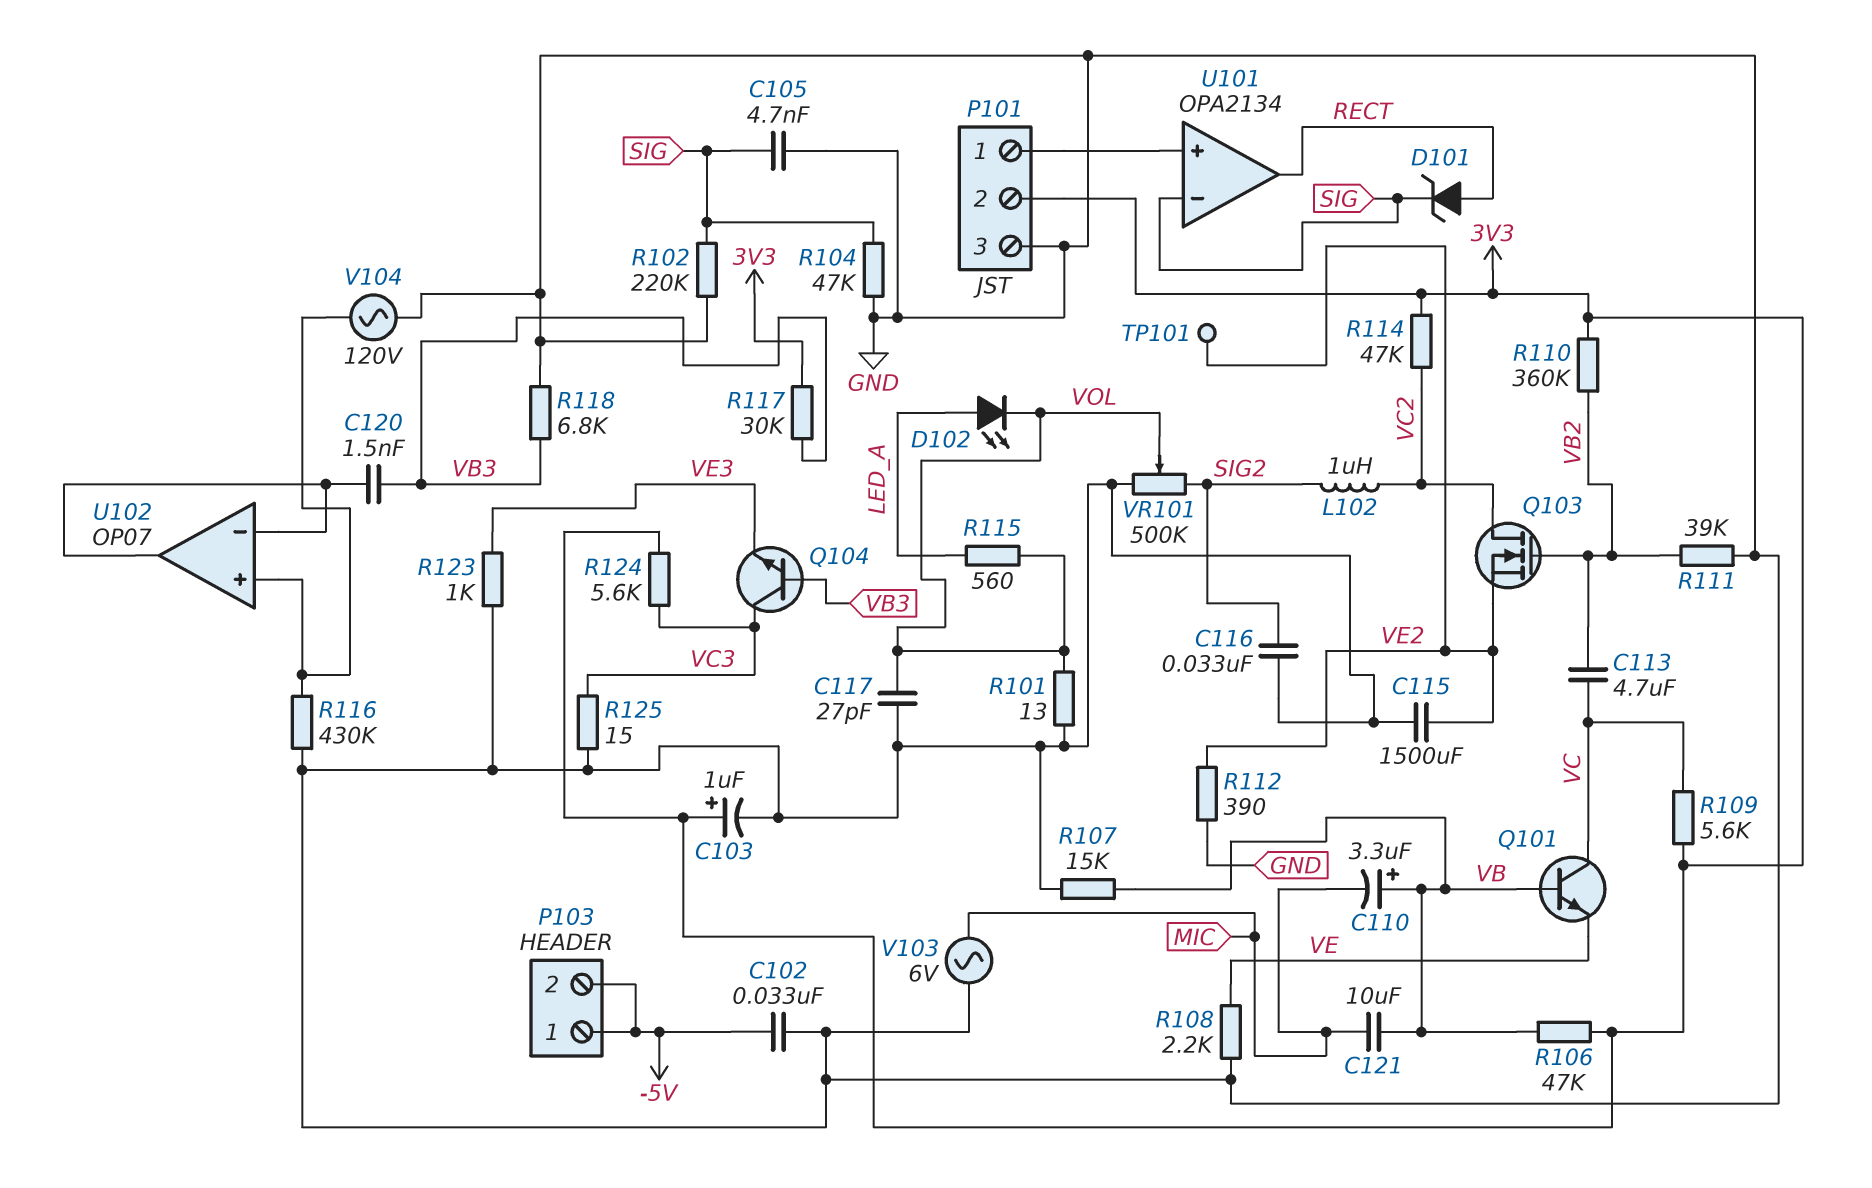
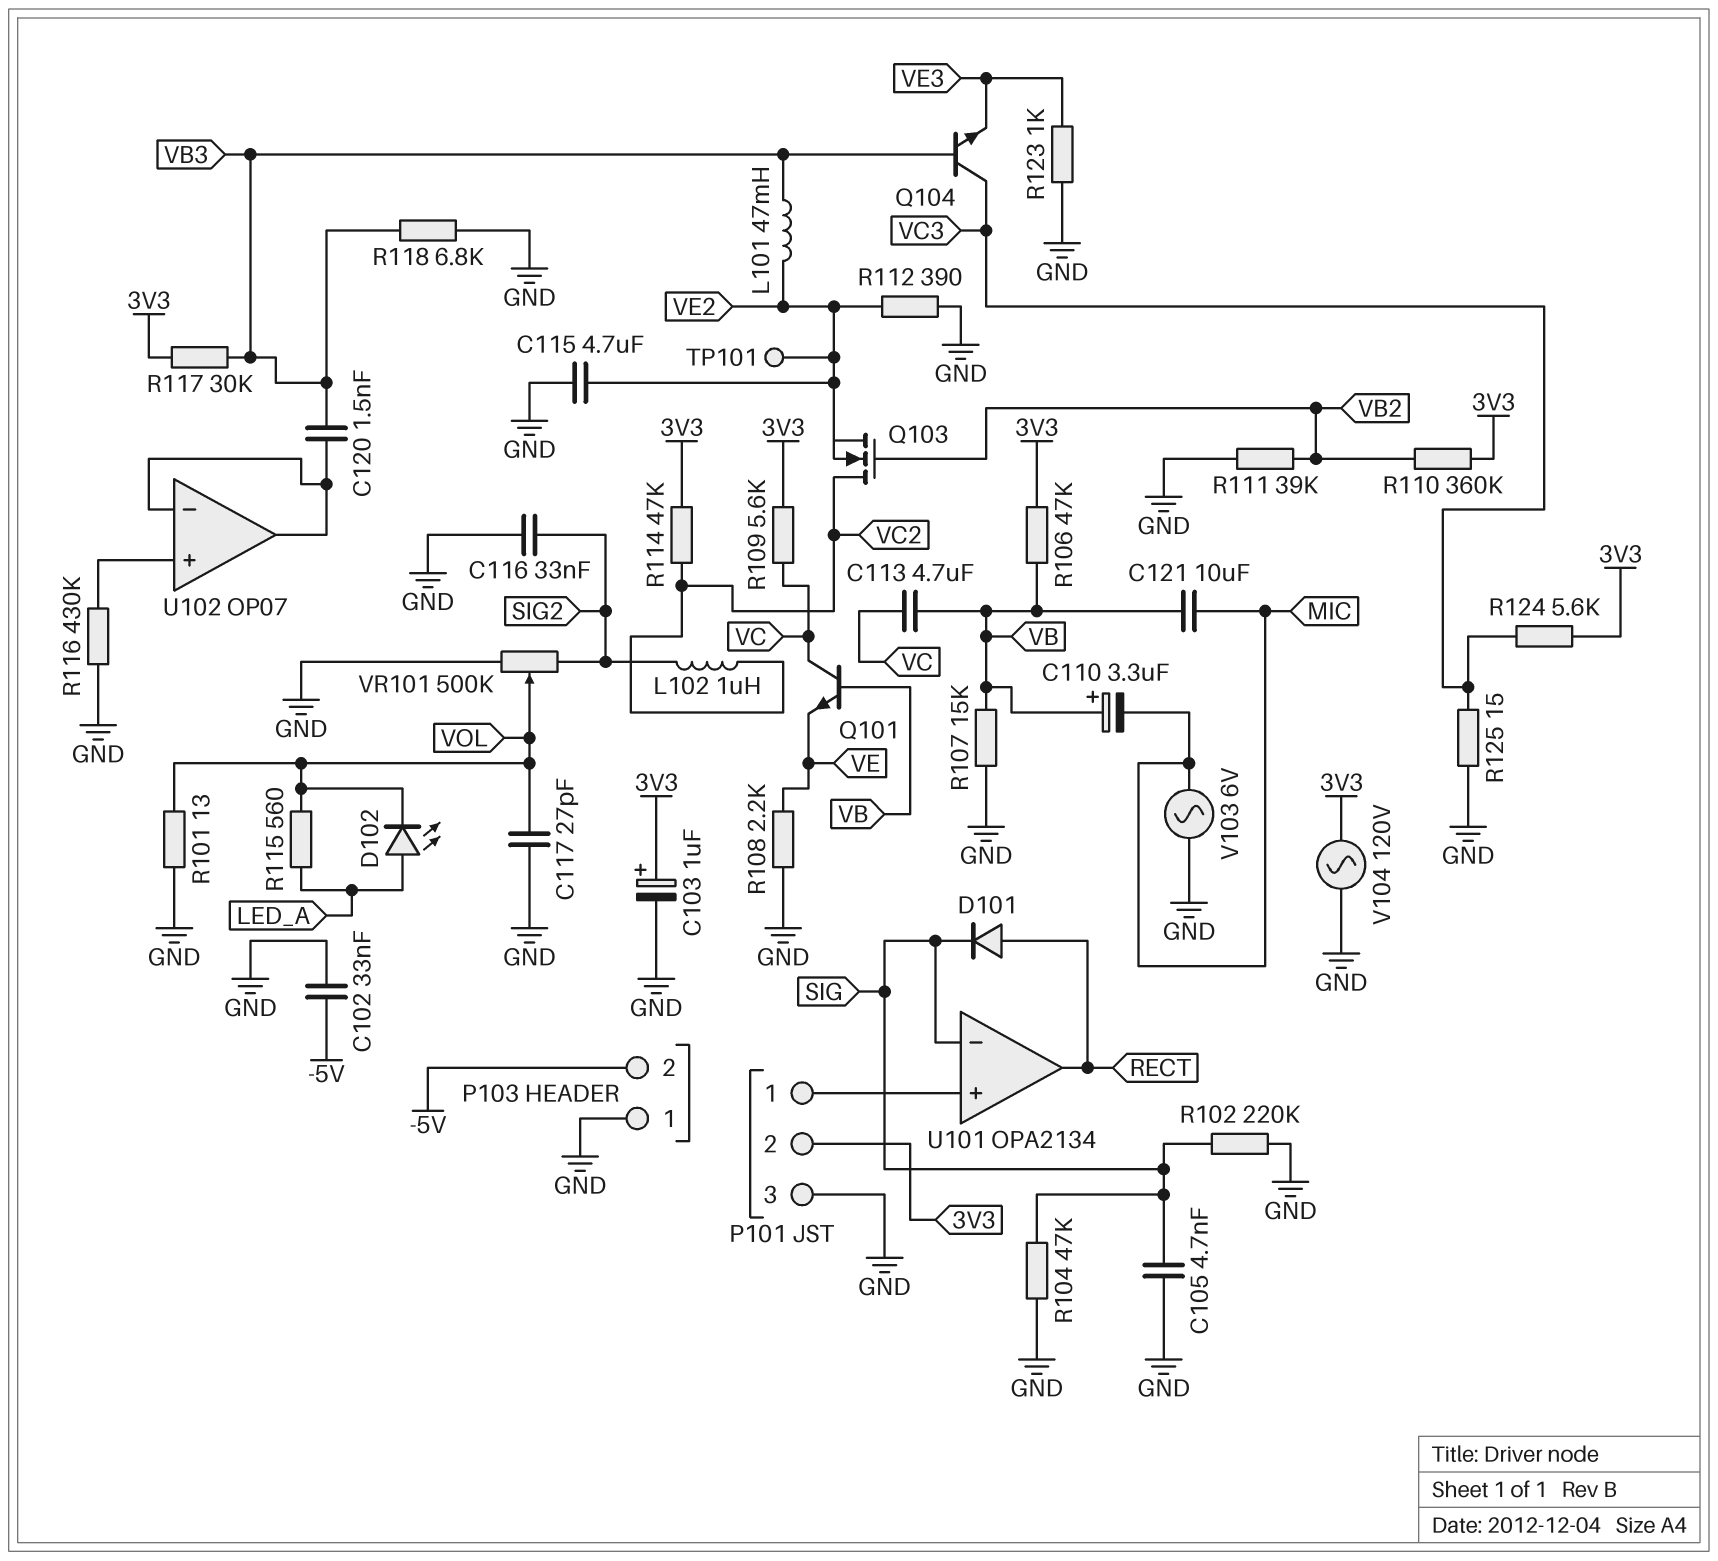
C113: 4.7uF (VB2, VC) -> 4.7uF (VB, VC)
C115: 1500uF (GND, VE2) -> 4.7uF (GND, VE2)
D101: zener (A RECT, K SIG) -> diode (A RECT, K SIG)
L101: none -> 47mH (VB3, VE2)
P103 pin 1: -5V -> GND
V104: AC 120V (GND, U102/in+) -> AC 120V (3V3, GND)

